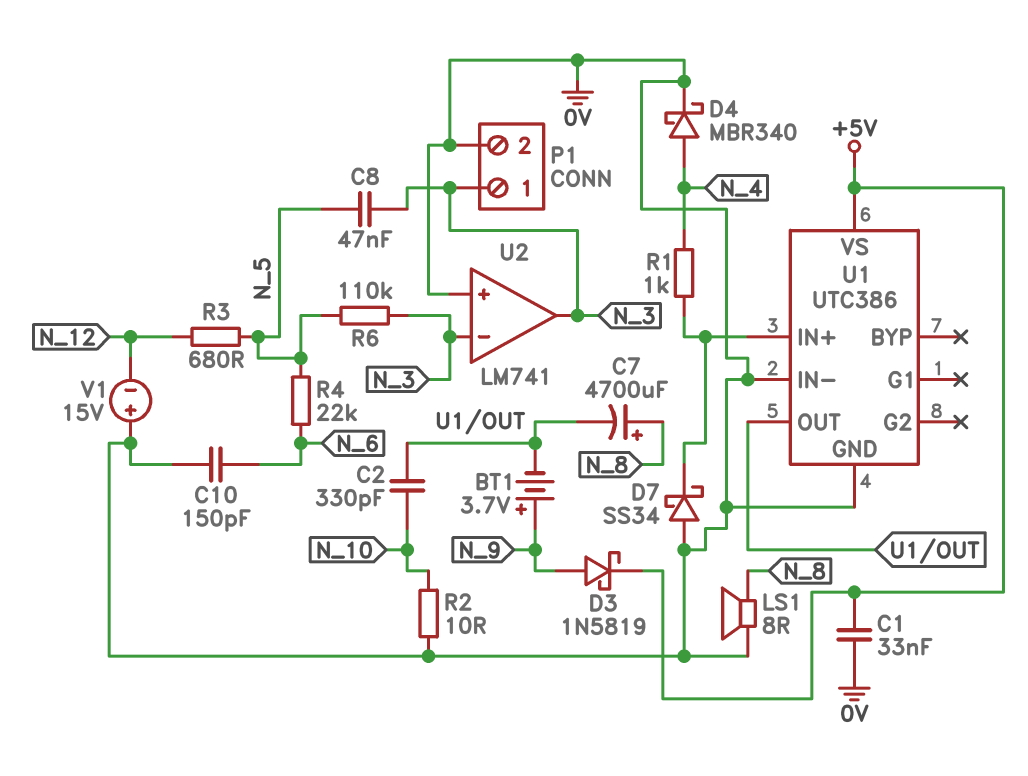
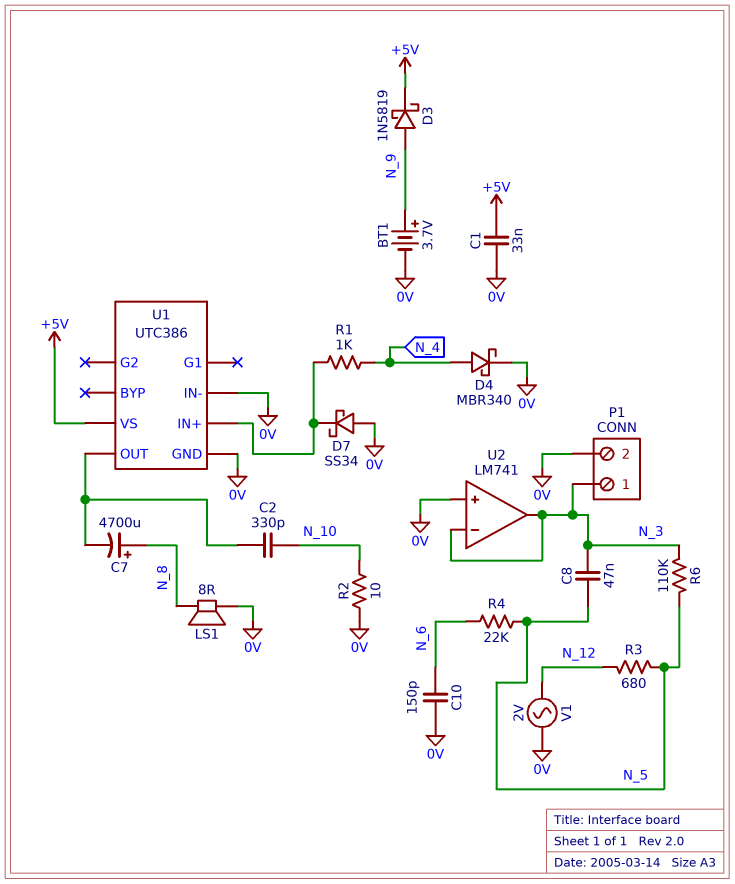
BT1: 3.7V (plus N_9, minus U1/OUT) -> 3.7V (plus N_9, minus 0V)
V1: 15V (plus 0V, minus N_12) -> AC 2V (0V, N_12)

